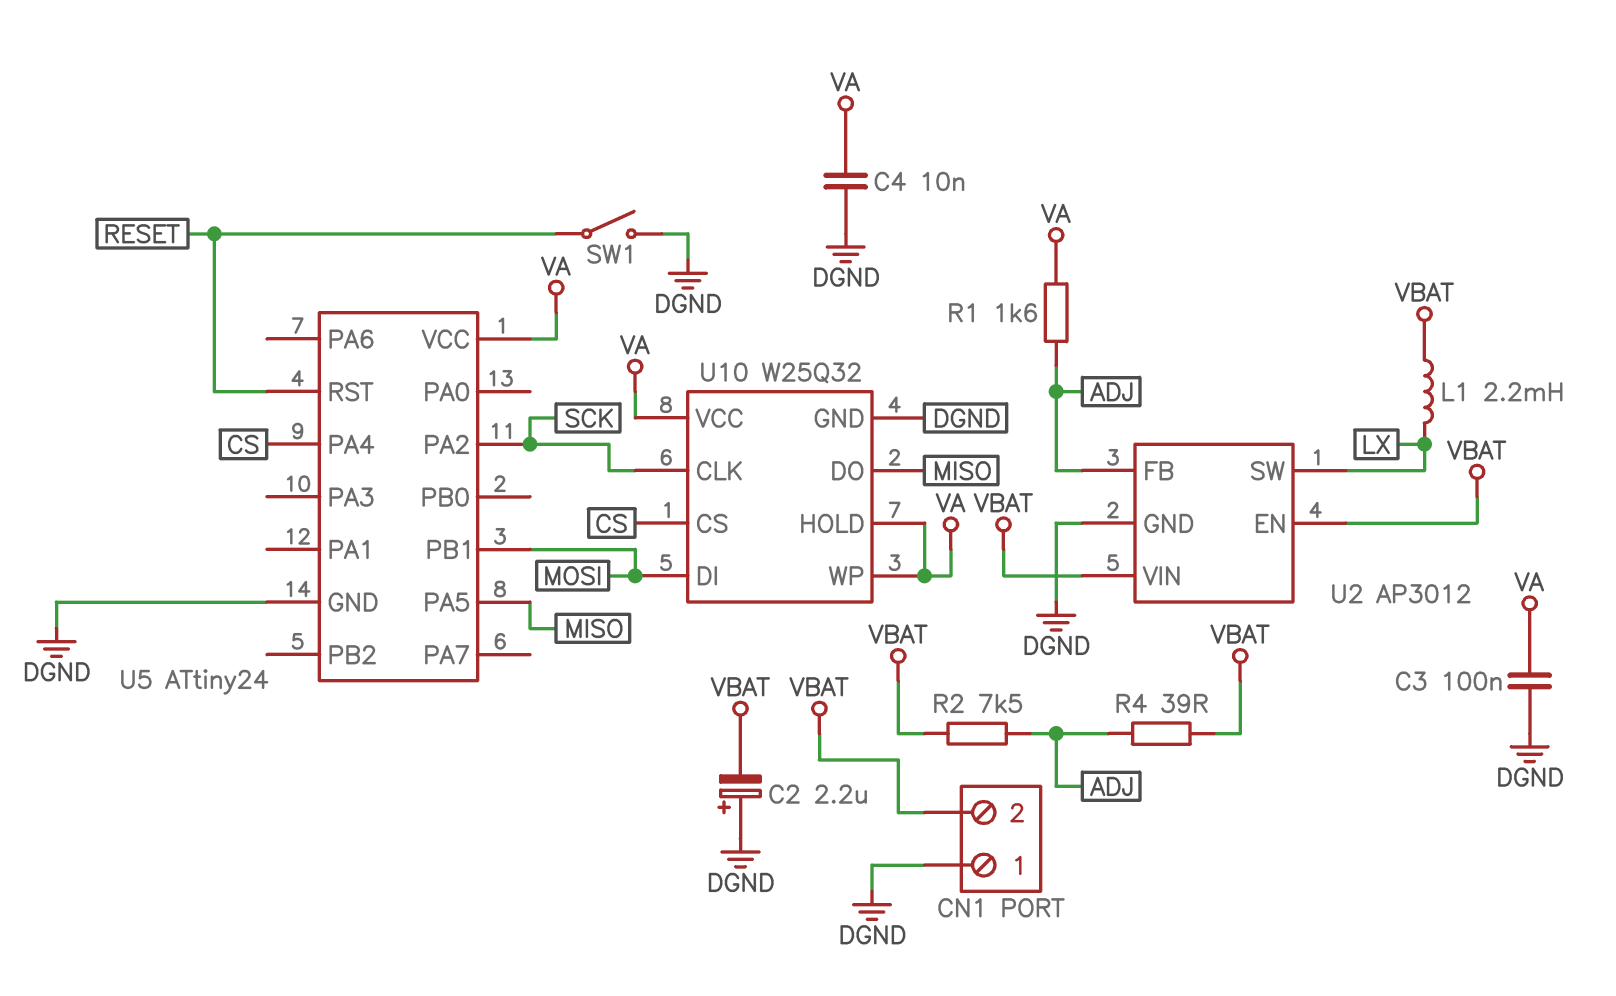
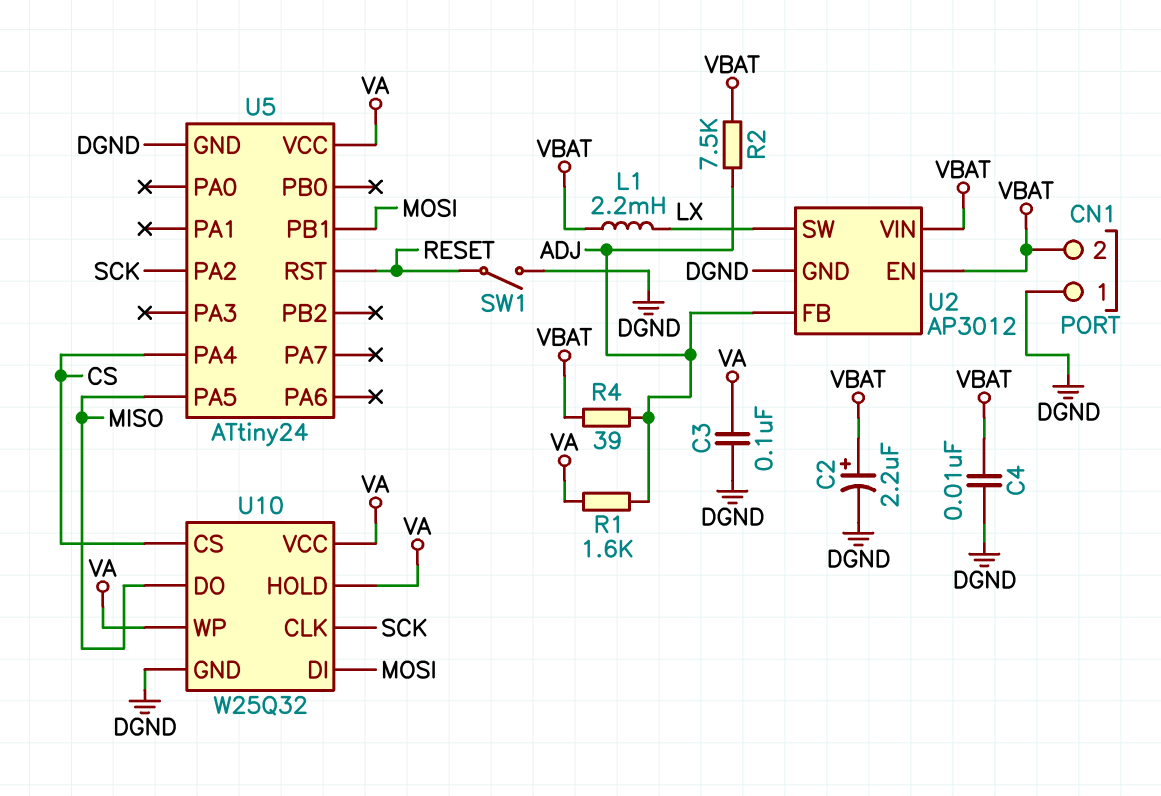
C2: 2.2uF (plus DGND, minus VBAT) -> 2.2uF (plus VBAT, minus DGND)
C4: 10nF (DGND, VA) -> 10nF (DGND, VBAT)

